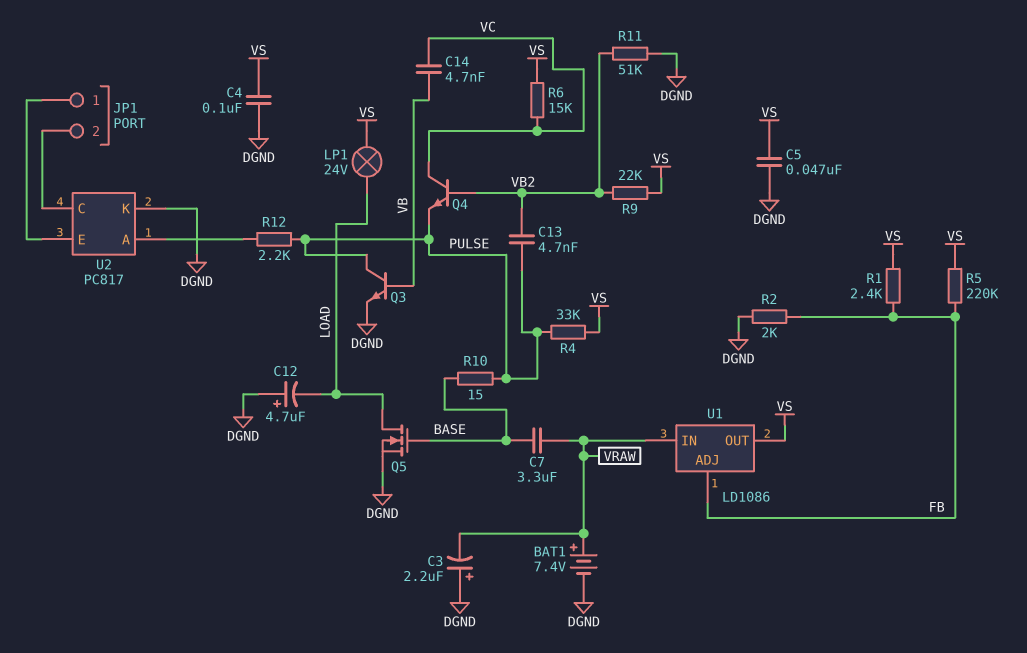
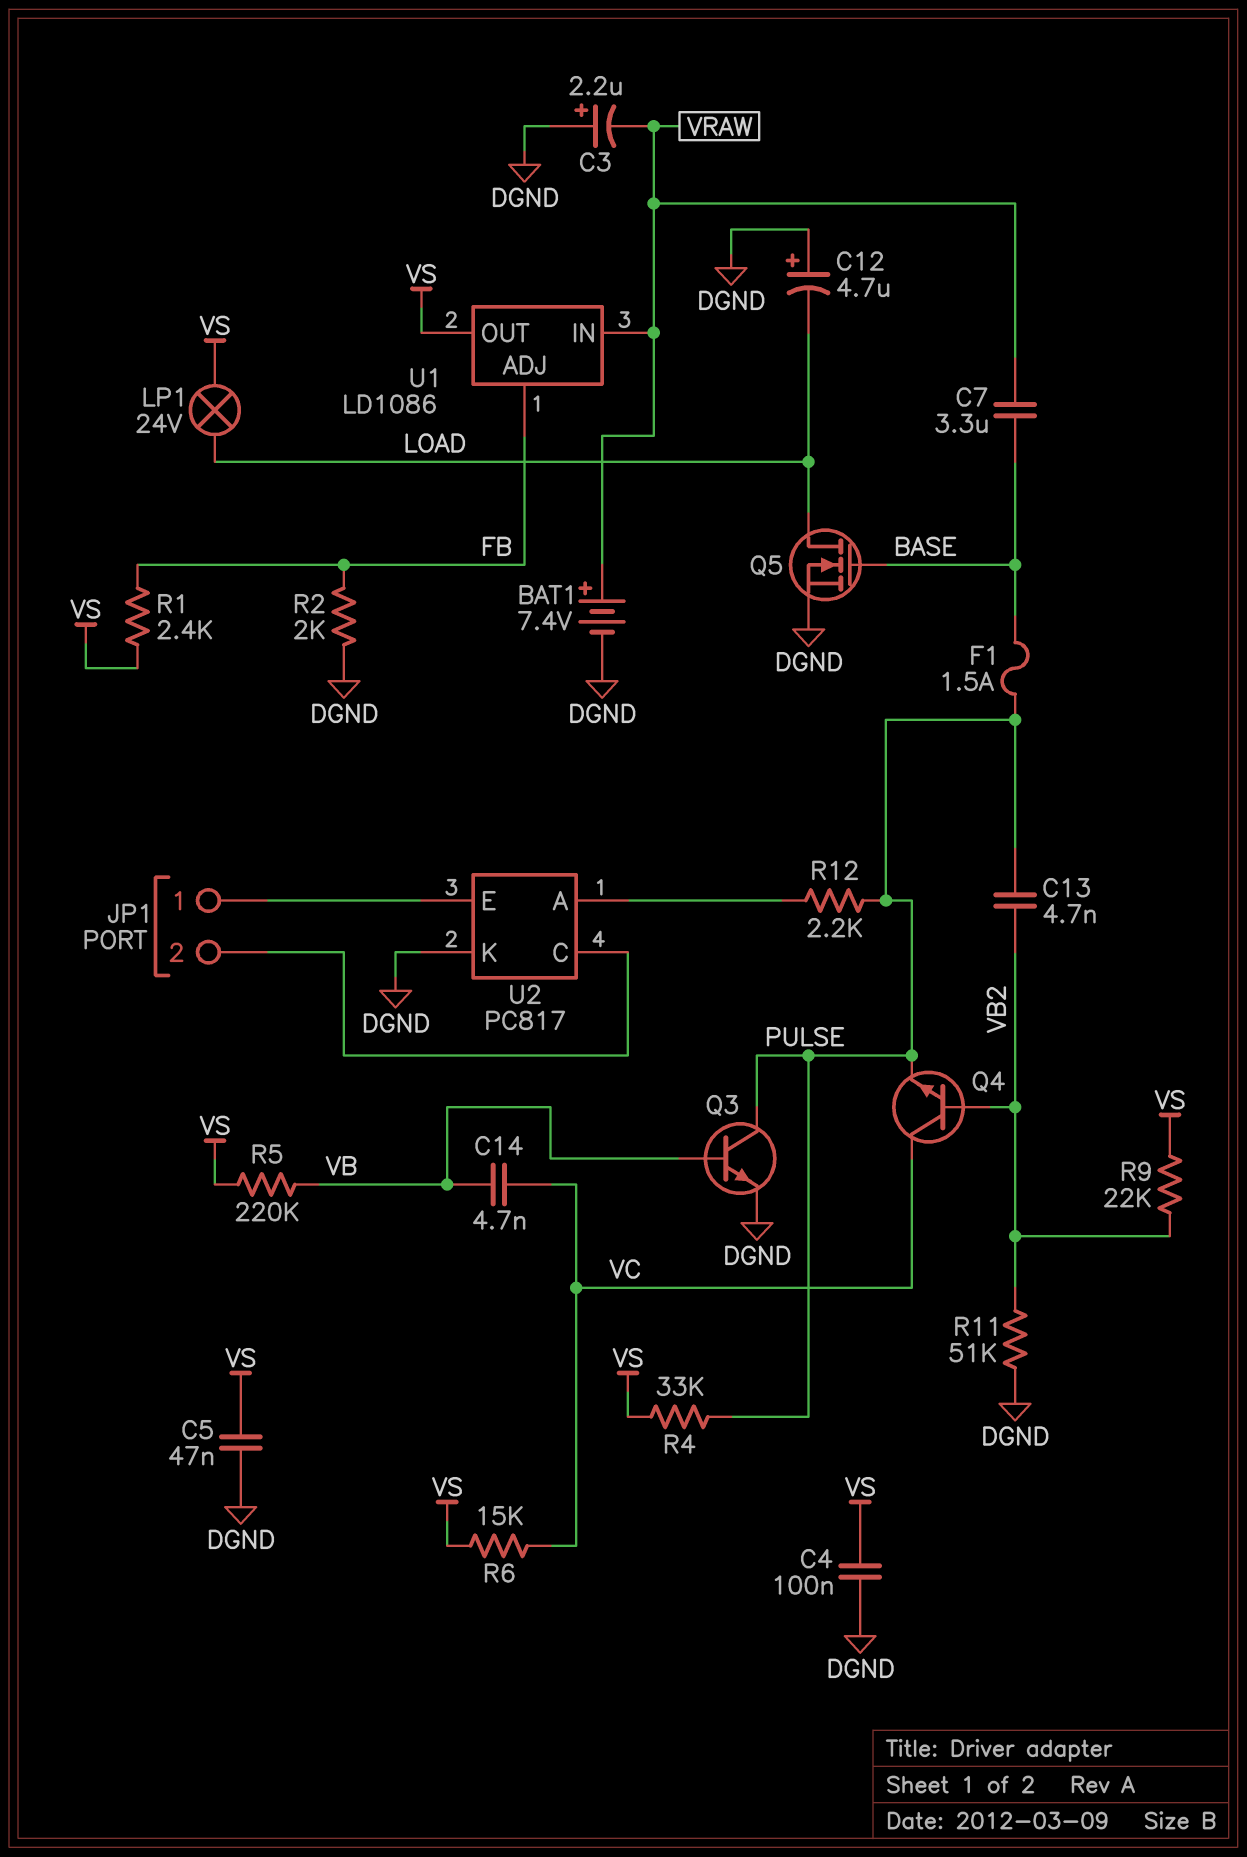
F1: none -> 1.5A (BASE, PULSE)
R5: 220k (FB, VS) -> 220k (VB, VS)
R10: 15 (BASE, PULSE) -> none

